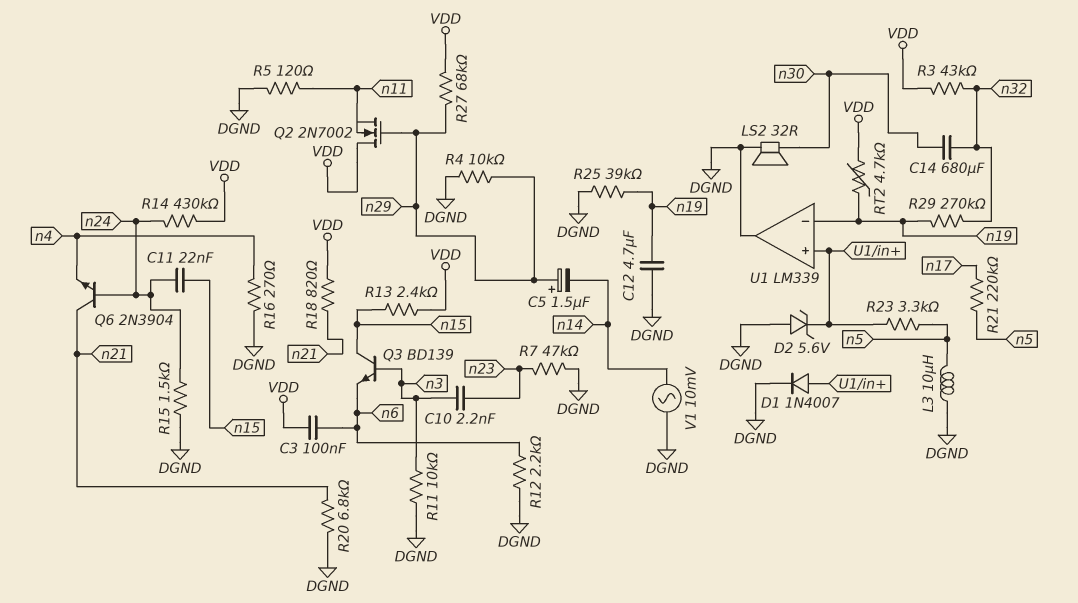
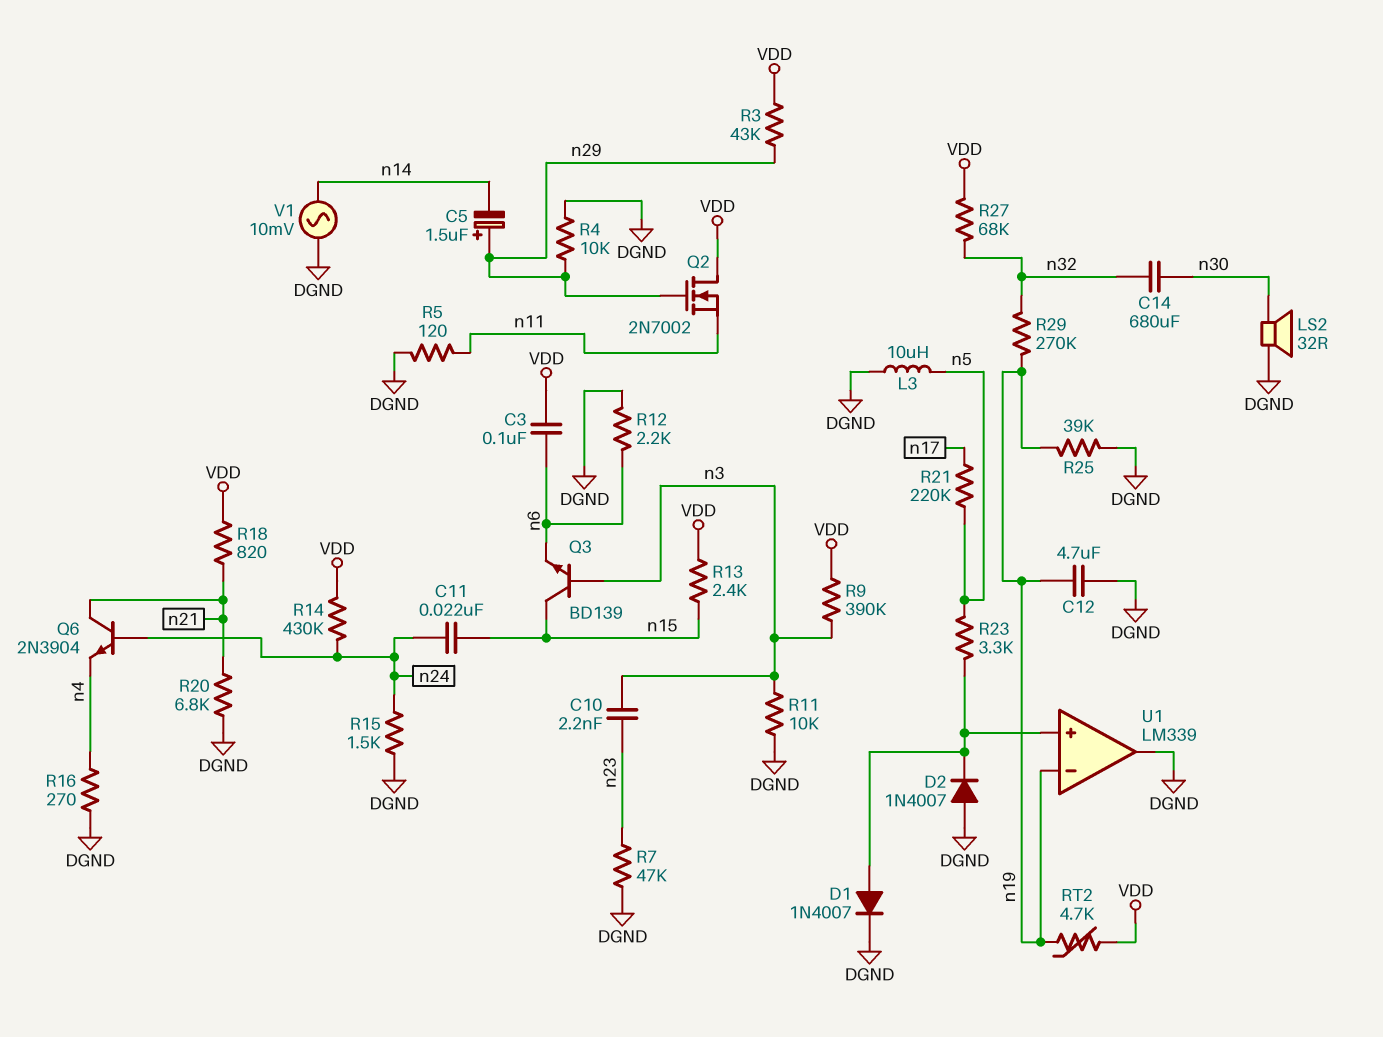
D2: zener 5.6V (A DGND, K U1/in+) -> diode 1N4007 (A DGND, K U1/in+)
R3: 43k (VDD, n32) -> 43k (VDD, n29)
R9: none -> 390k (VDD, n3)
R27: 68k (VDD, n29) -> 68k (VDD, n32)

